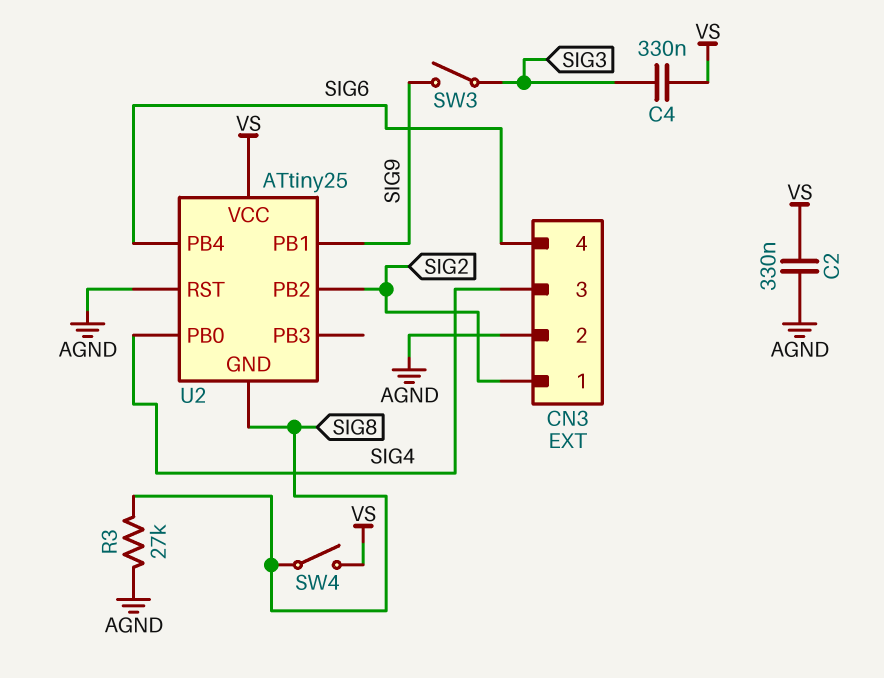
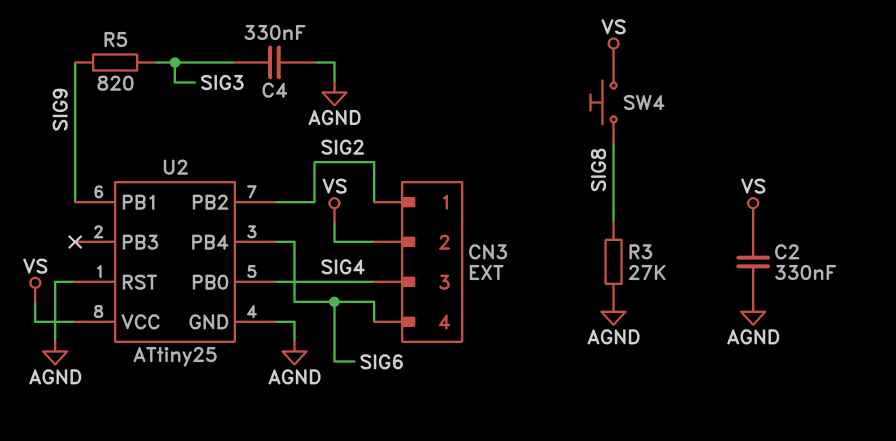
C4: 330nF (SIG3, VS) -> 330nF (AGND, SIG3)
CN3 pin 2: AGND -> VS
R5: none -> 820 (SIG3, SIG9)
SW3: switch (SIG3, SIG9) -> none
SW4: switch (SIG8, VS) -> button (SIG8, VS)
U2 pin GND: SIG8 -> AGND

